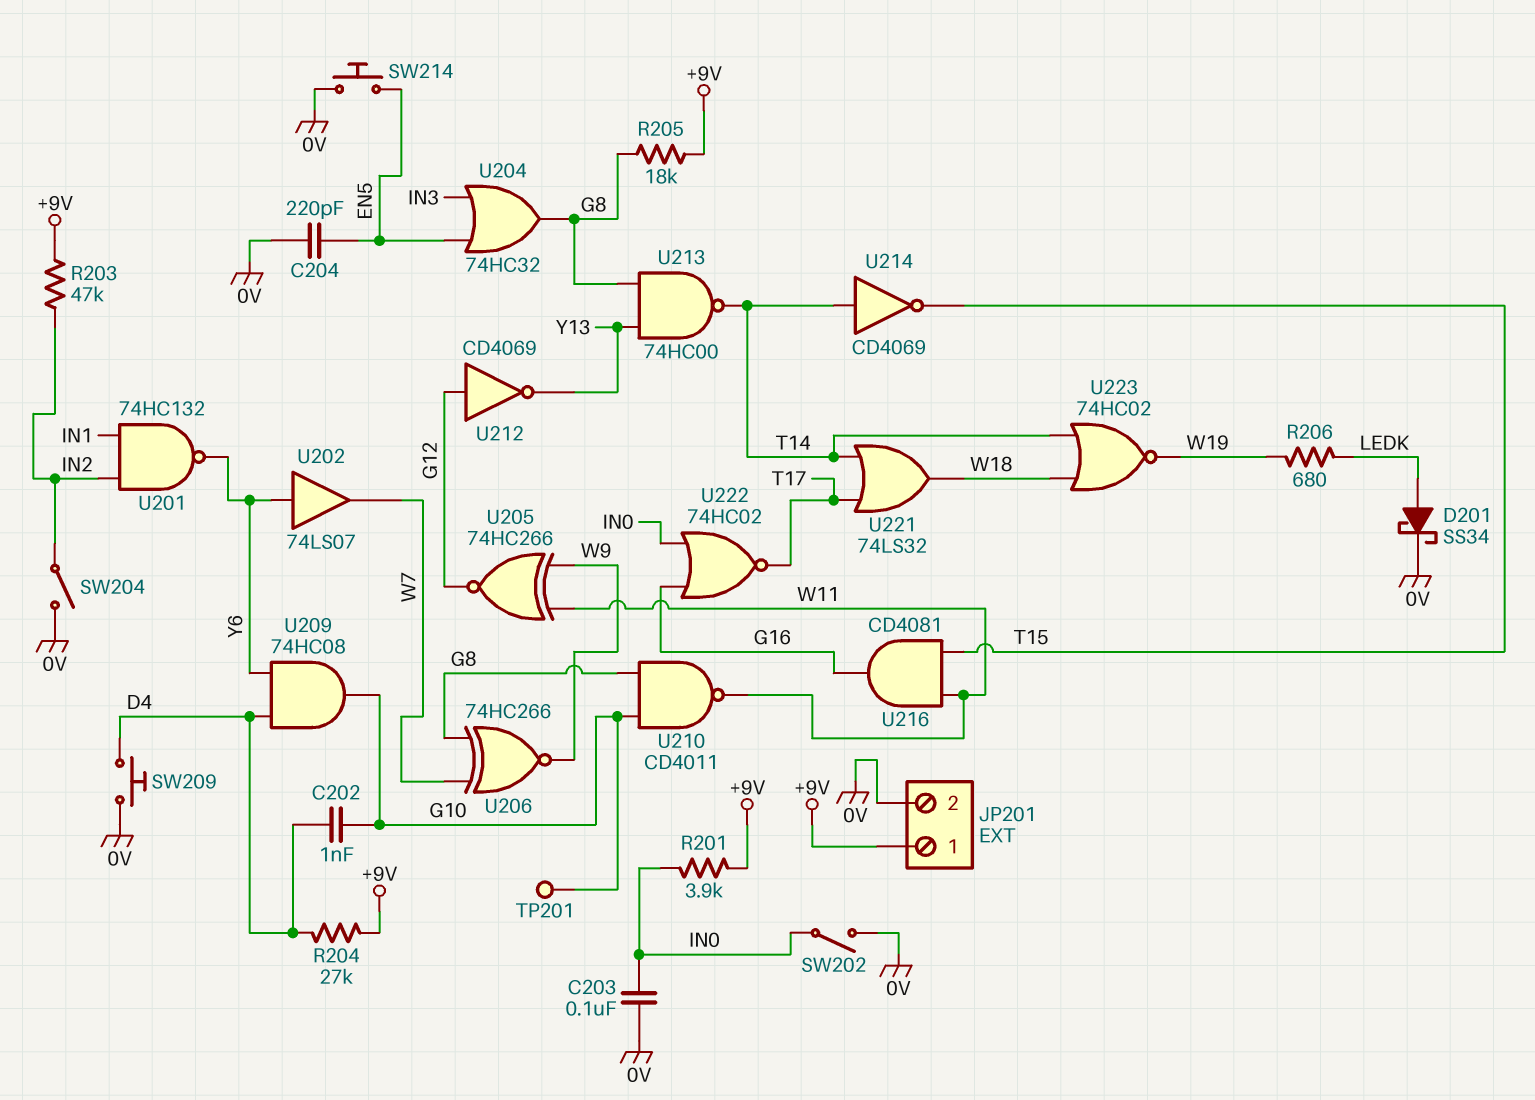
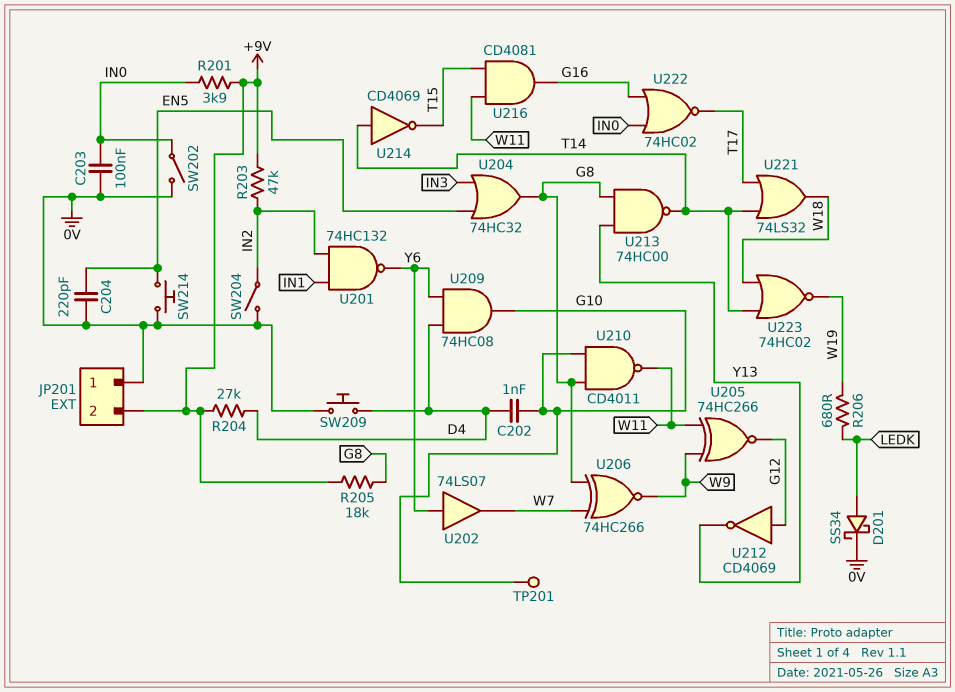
JP201 pin 1: +9V -> 0V
JP201 pin 2: 0V -> +9V

